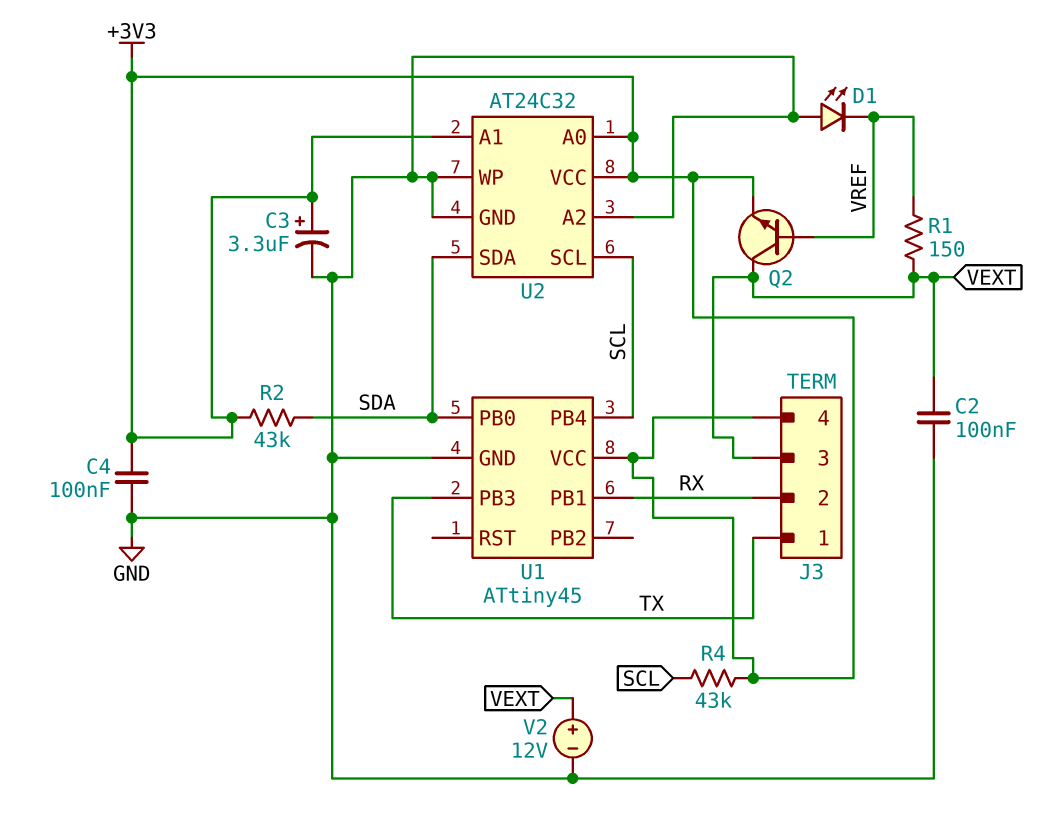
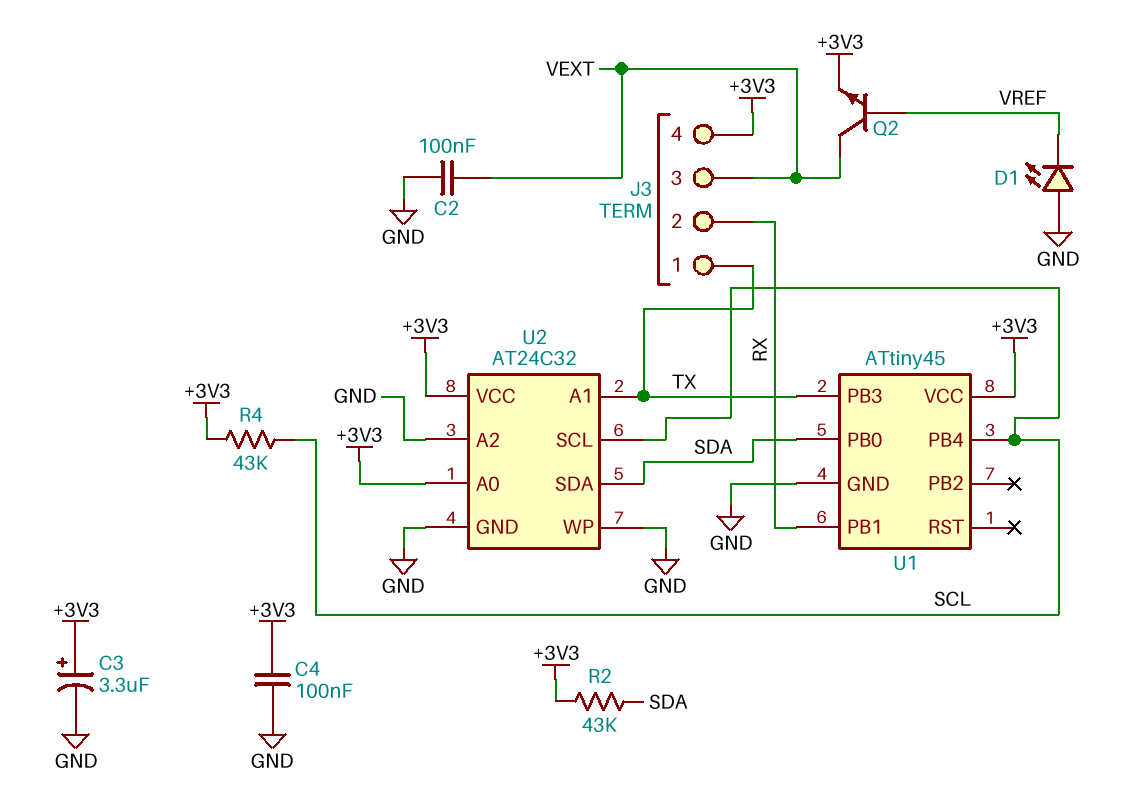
R1: 150 (VEXT, VREF) -> none
U2 pin A1: +3V3 -> TX
V2: 12V (plus VEXT, minus GND) -> none

